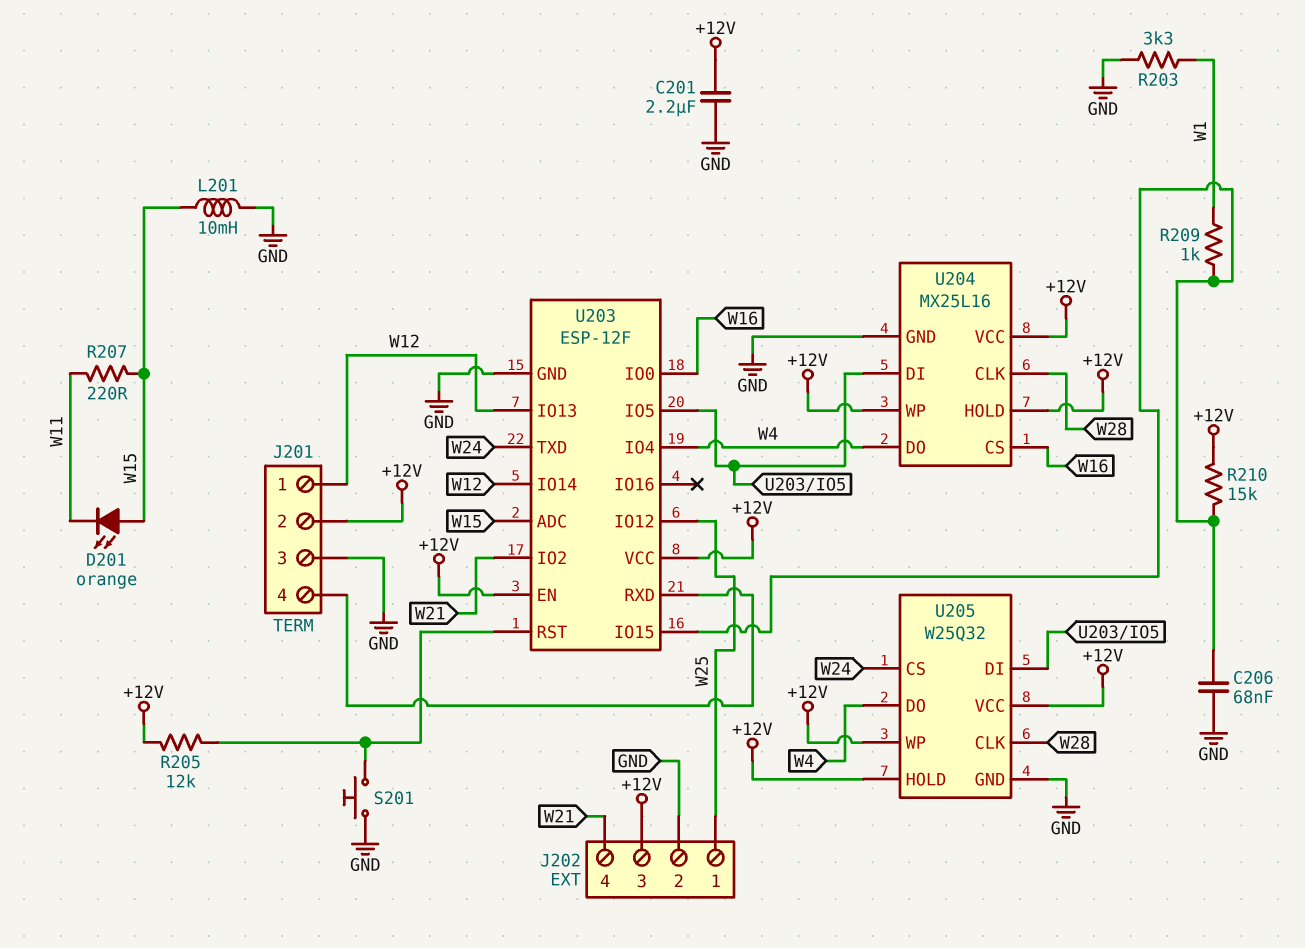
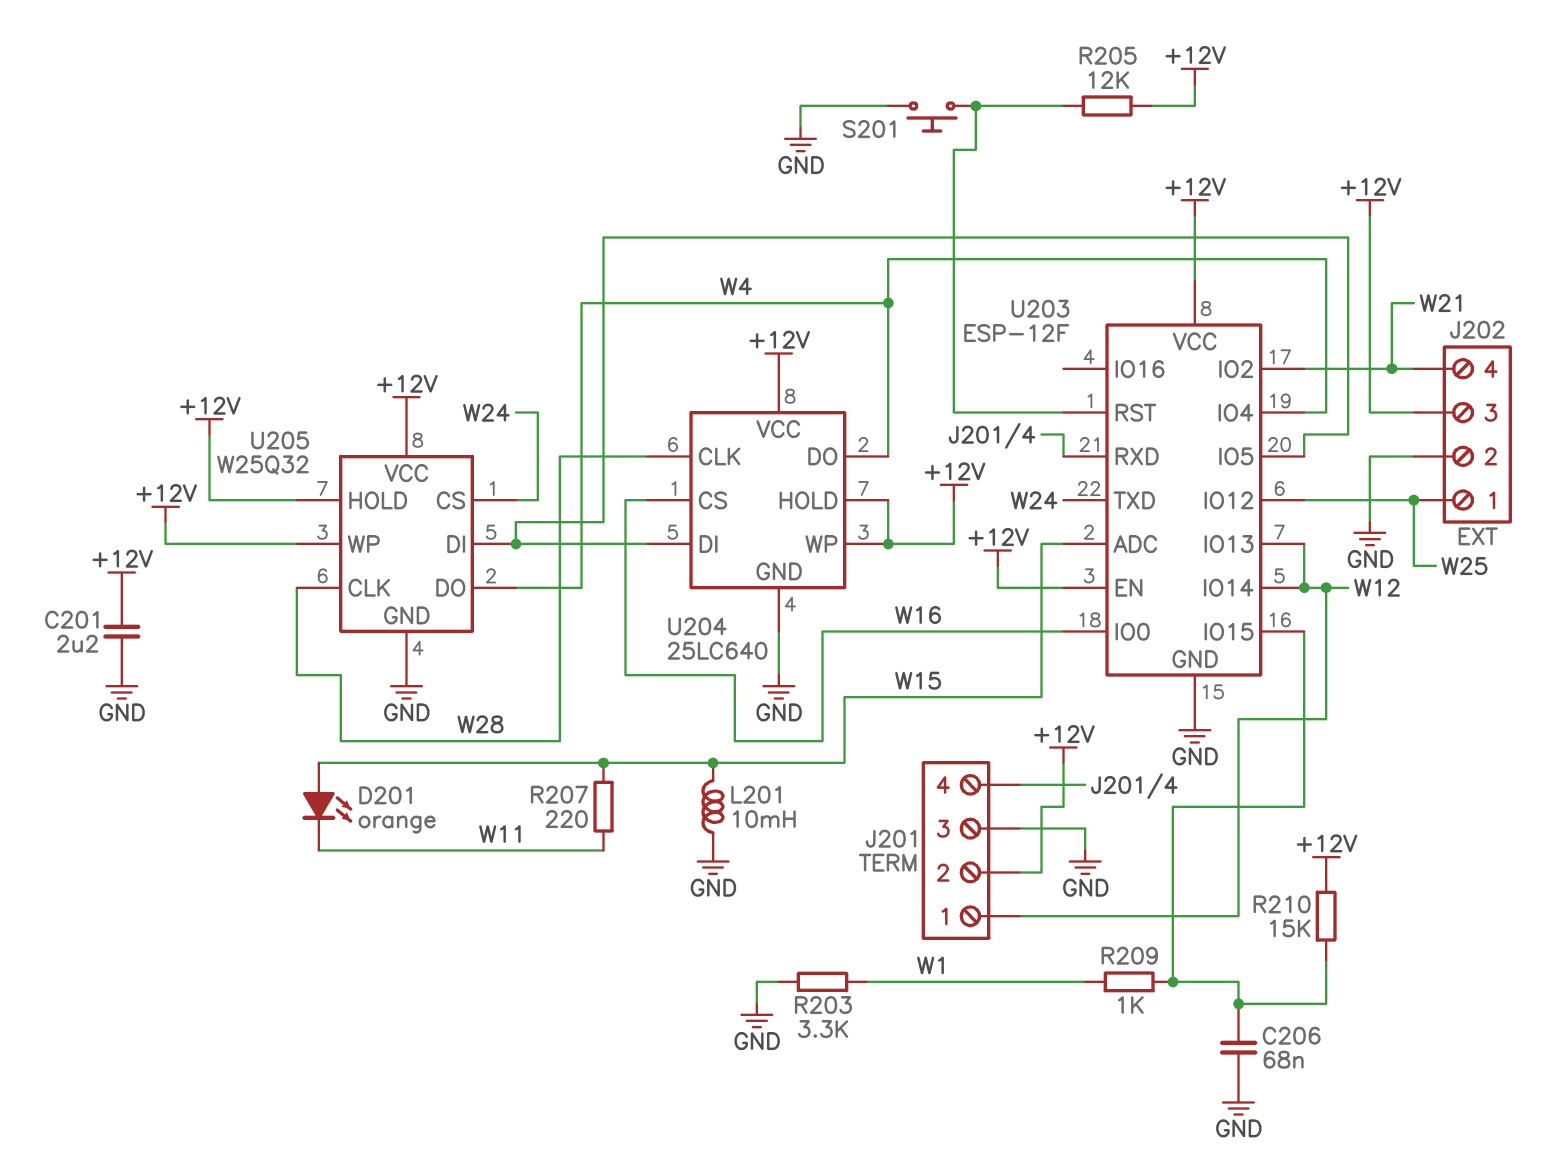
U204: MX25L16 -> 25LC640

